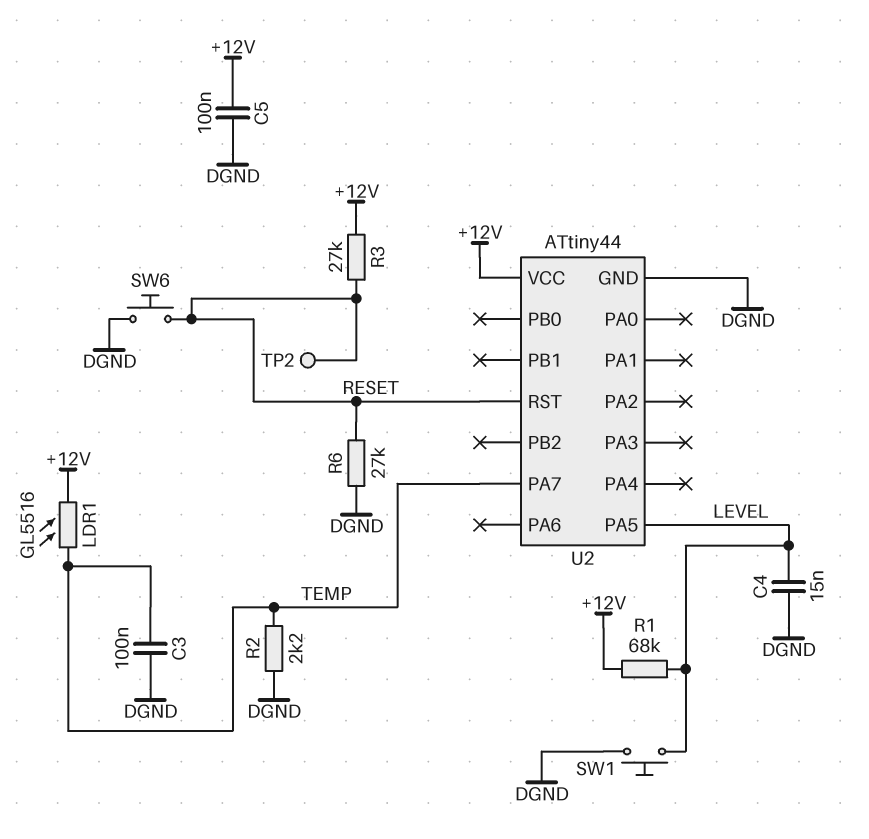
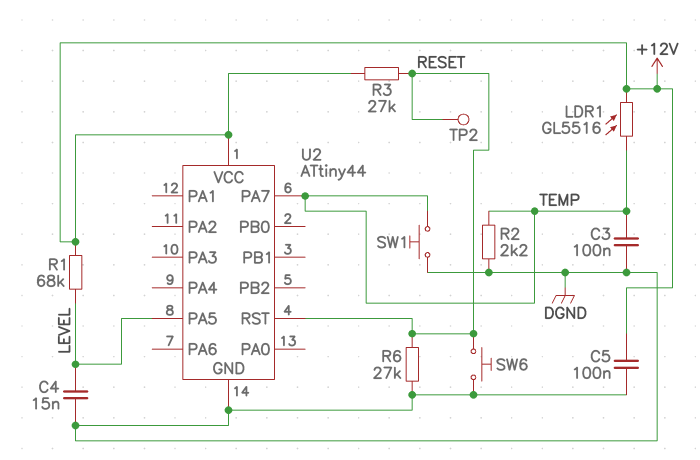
SW1: button (DGND, LEVEL) -> button (DGND, TEMP)

